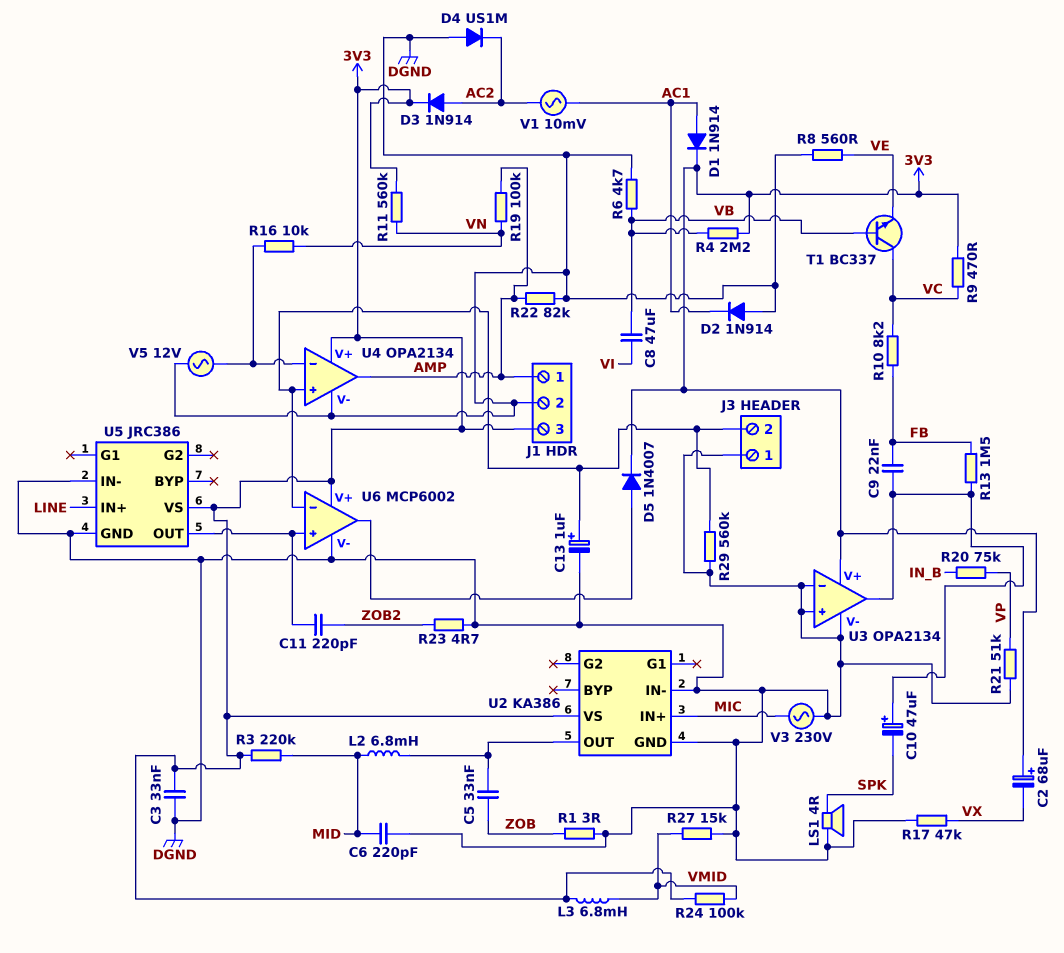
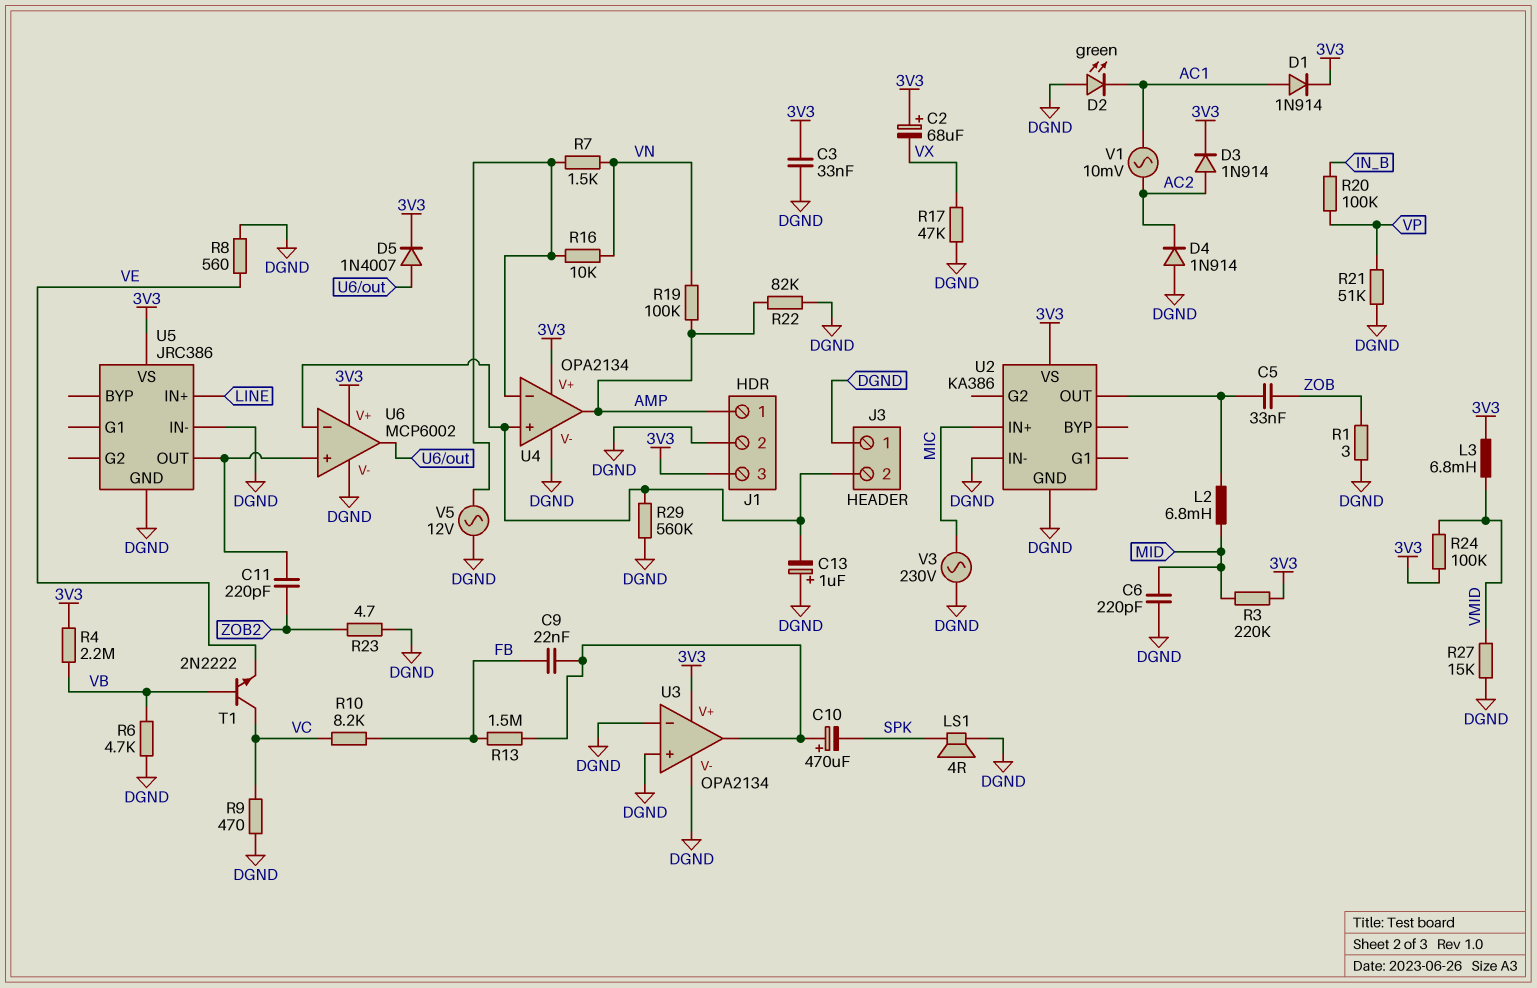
C8: 47uF (VB, VI) -> none
C10: 47uF (plus U3/out, minus SPK) -> 470uF (plus U3/out, minus SPK)
C13: 1uF (plus J3/2, minus DGND) -> 1uF (plus DGND, minus J3/2)
D2: diode 1N914 (A DGND, K AC1) -> LED green (A DGND, K AC1)
D4: diode US1M (A DGND, K AC2) -> diode 1N914 (A DGND, K AC2)
R7: none -> 1.5k (U4/in-, VN)
R9: 470 (3V3, VC) -> 470 (DGND, VC)
R11: 560k (3V3, VN) -> none
R20: 75k (IN_B, VP) -> 100k (IN_B, VP)
T1: NPN BC337 (B VB, C VC, E VE) -> NPN 2N2222 (B VB, C VC, E VE)

